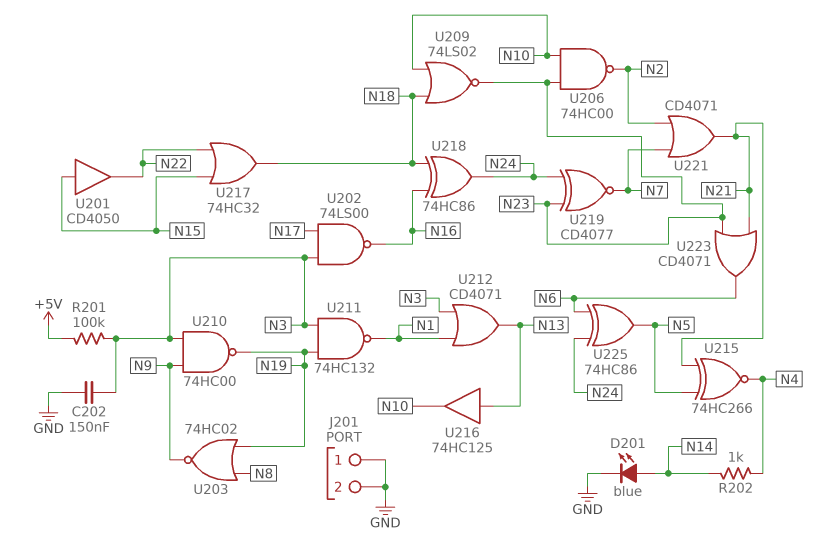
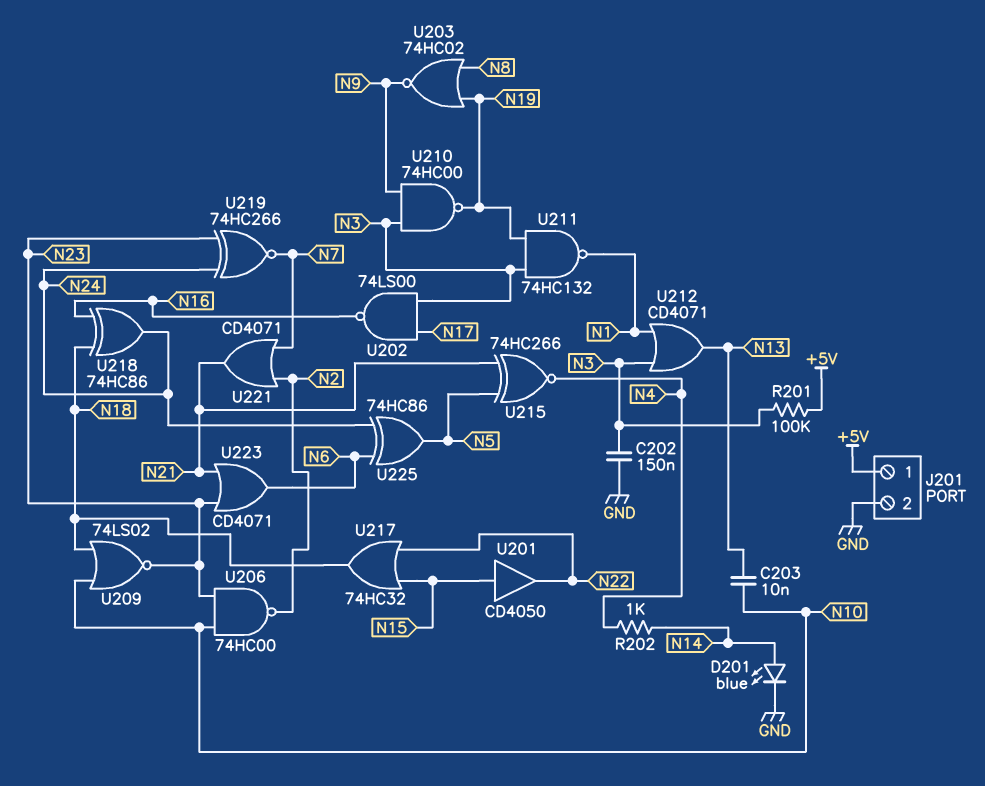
C203: none -> 10nF (N10, N13)
J201 pin 1: GND -> +5V
U216: buffer 74HC125 (in N13, out N10) -> none
U219: XNOR CD4077 (in N23, in N24, out N7) -> XNOR 74HC266 (in N23, in N24, out N7)

